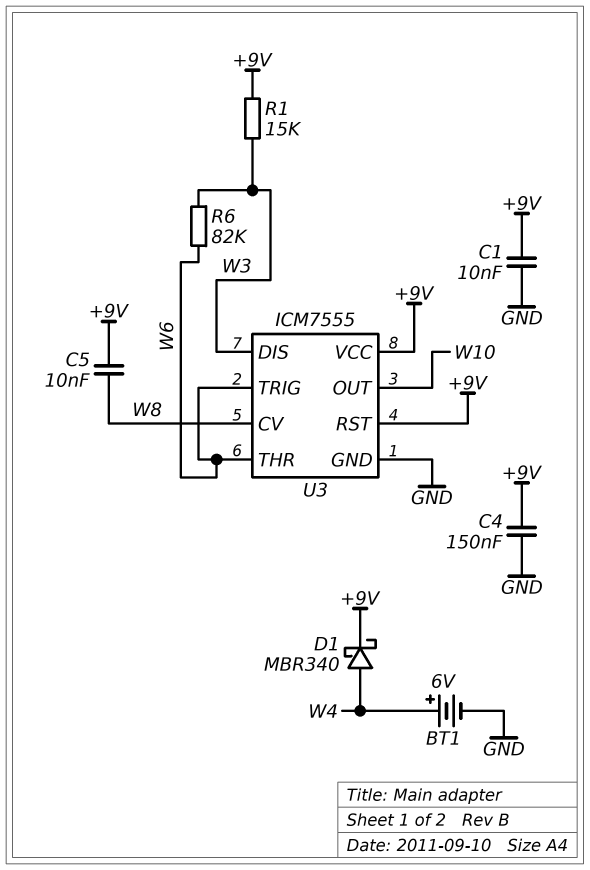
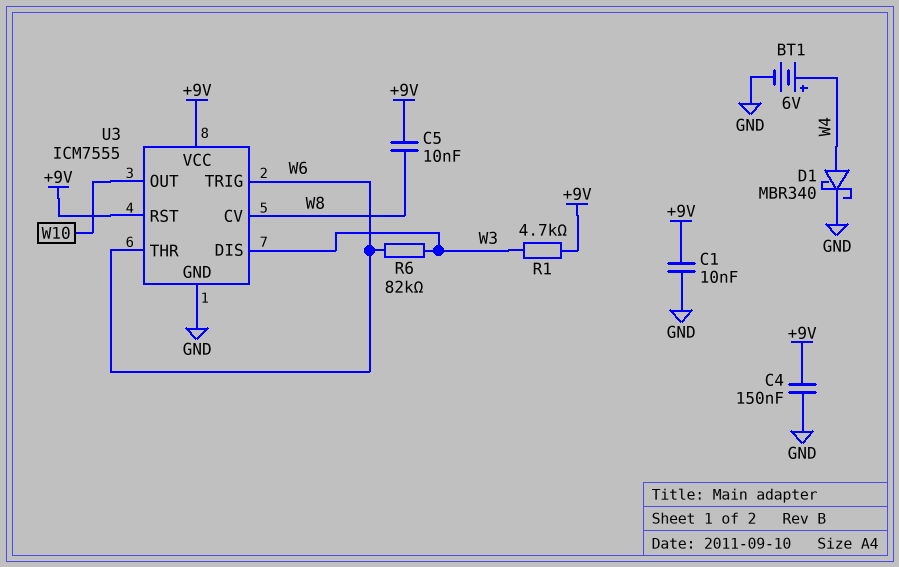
D1: schottky MBR340 (A W4, K +9V) -> schottky MBR340 (A W4, K GND)
R1: 15k (+9V, W3) -> 4.7k (+9V, W3)

